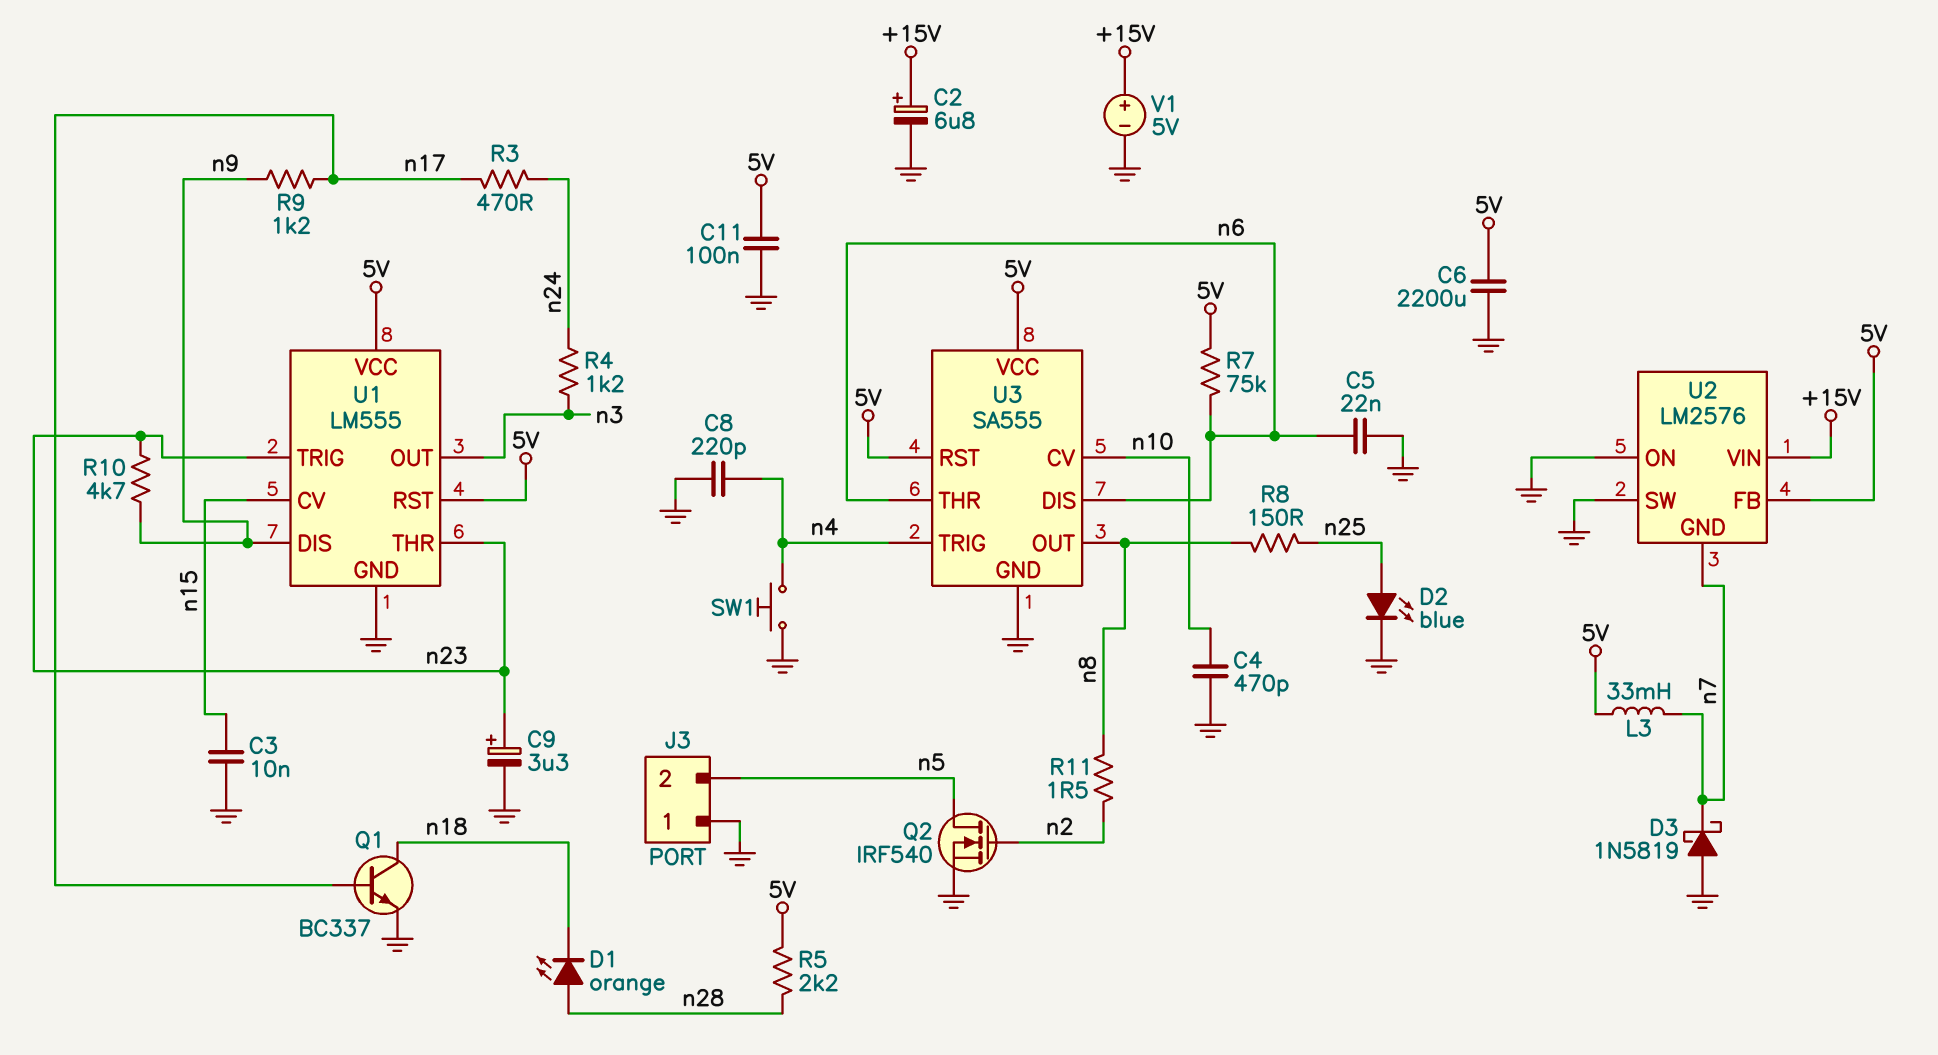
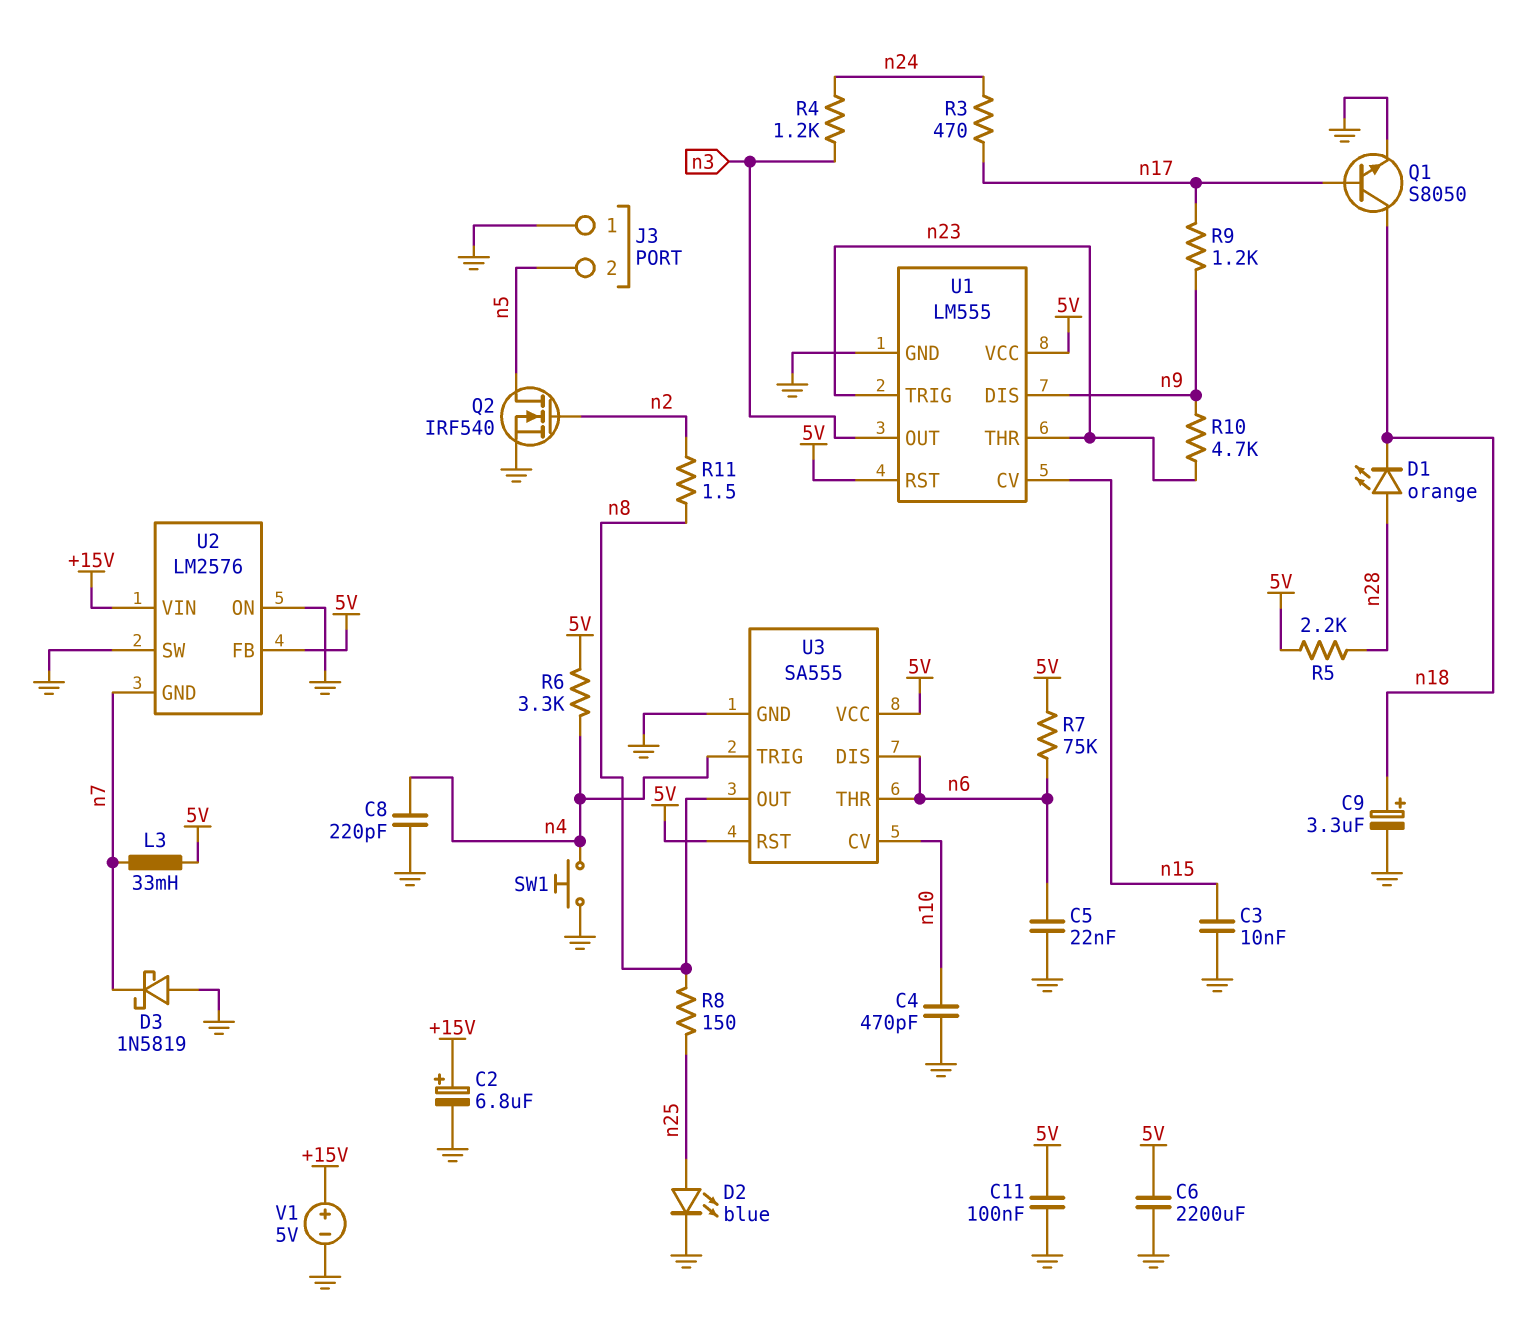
C9: 3.3uF (plus n23, minus GND) -> 3.3uF (plus n18, minus GND)
Q1: NPN BC337 (B n17, C n18, E GND) -> NPN S8050 (B n17, C n18, E GND)
R6: none -> 3.3k (5V, n4)

